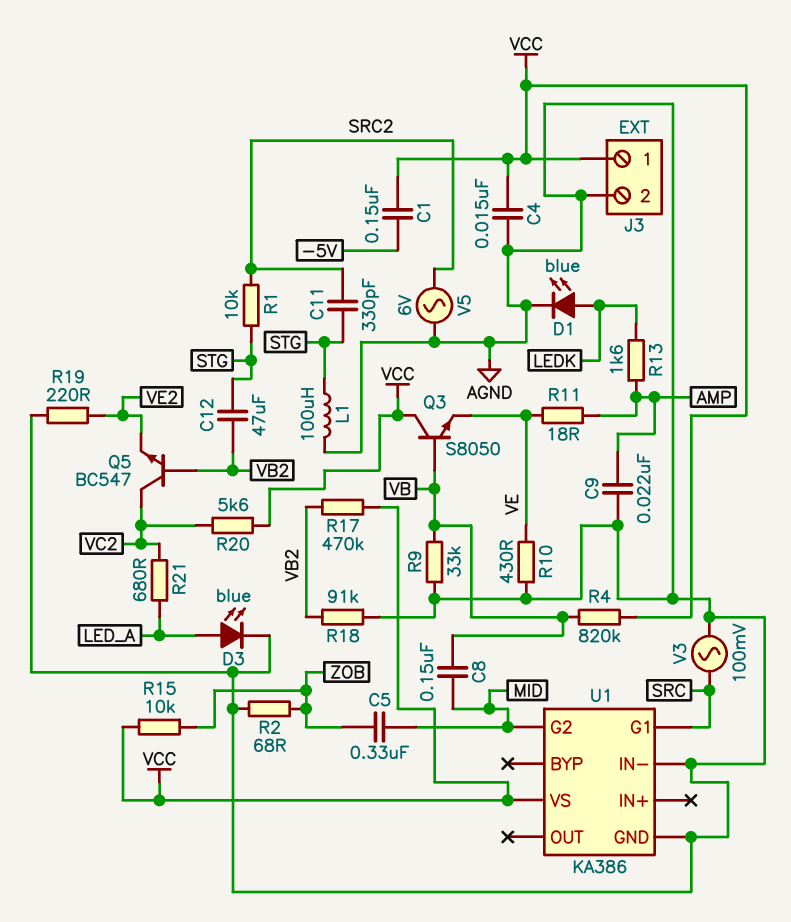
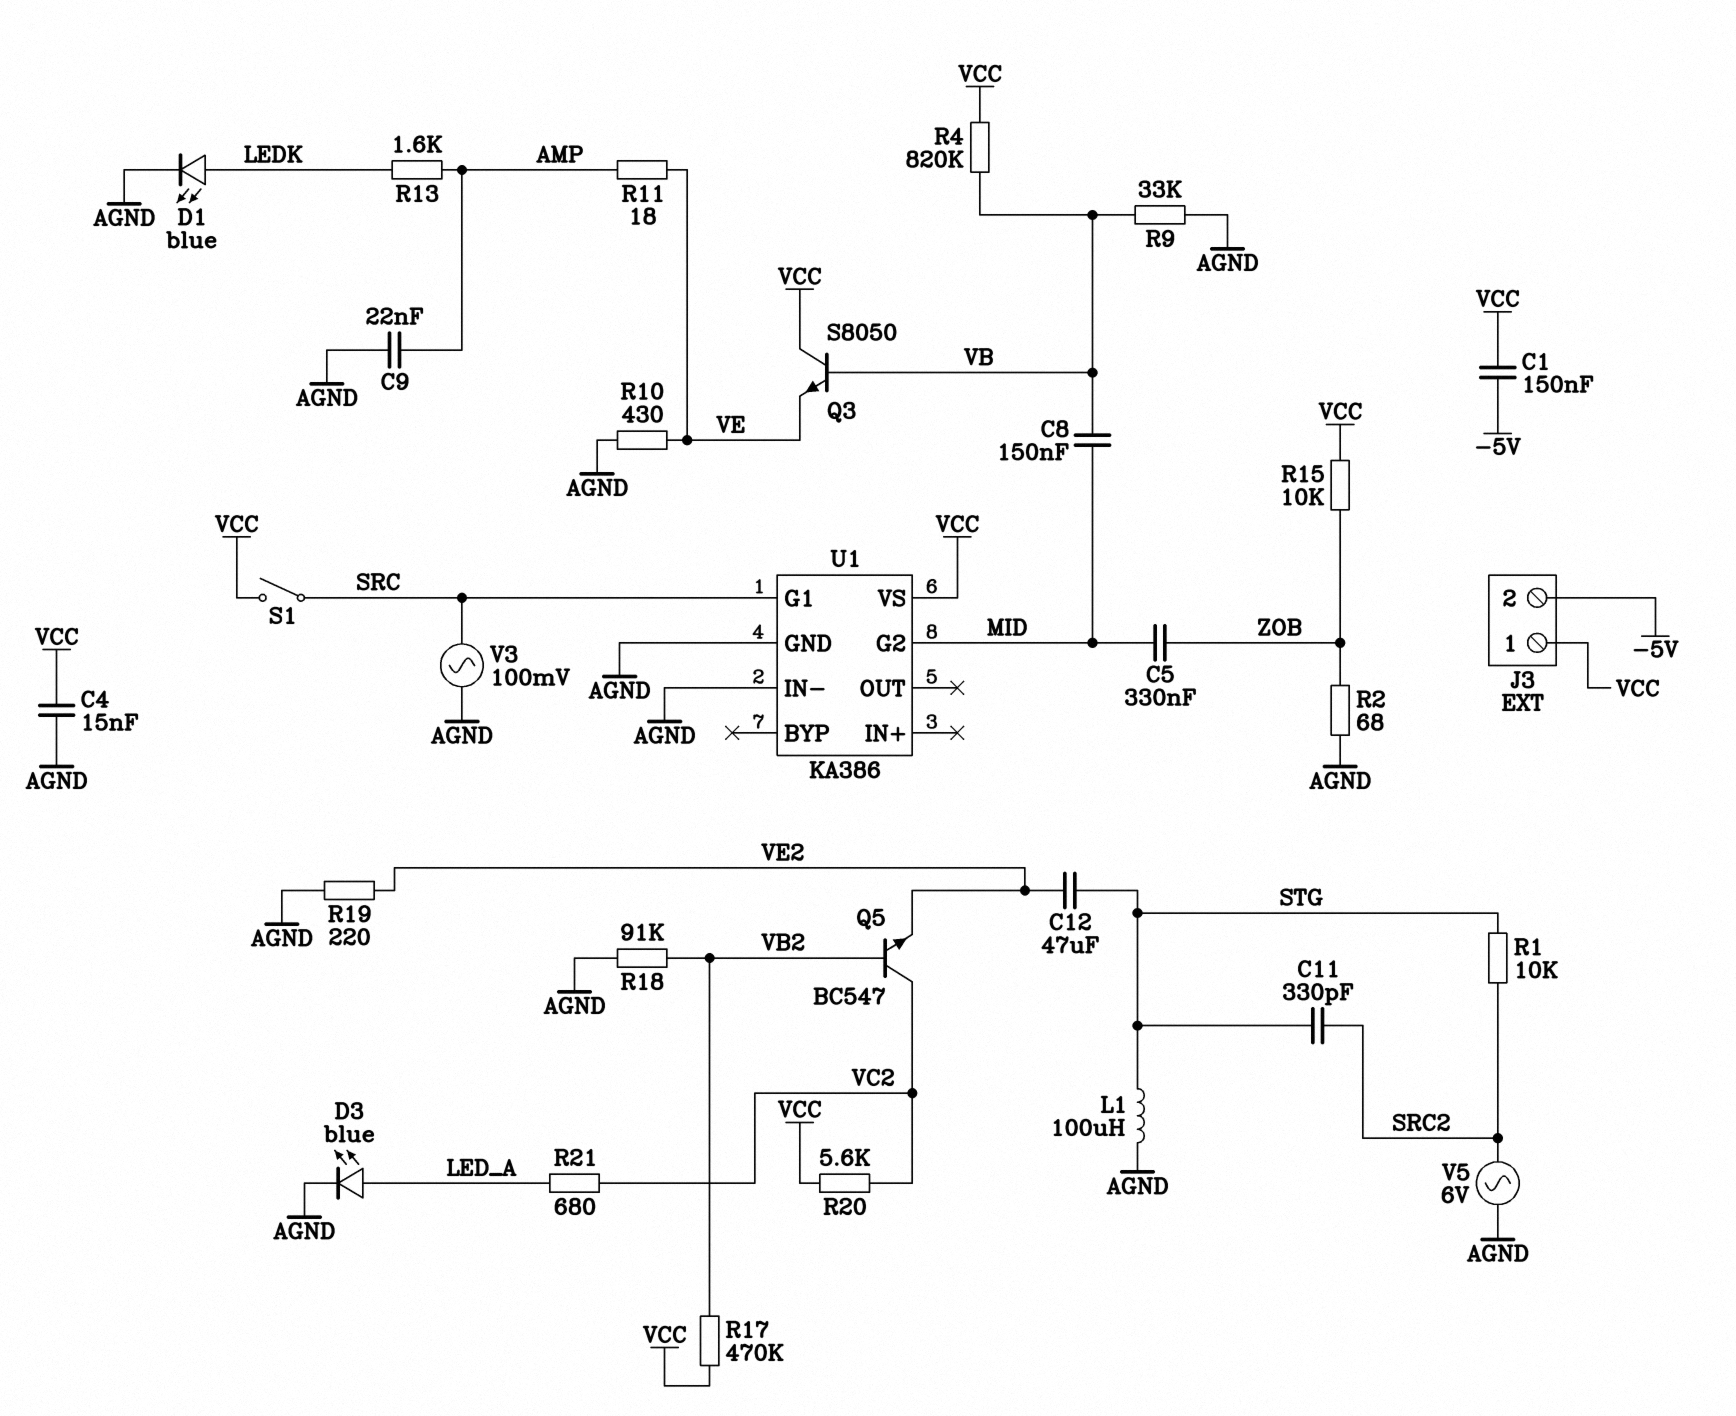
C12: 47uF (STG, VB2) -> 47uF (STG, VE2)
J3 pin 2: AGND -> -5V
S1: none -> switch (SRC, VCC)

